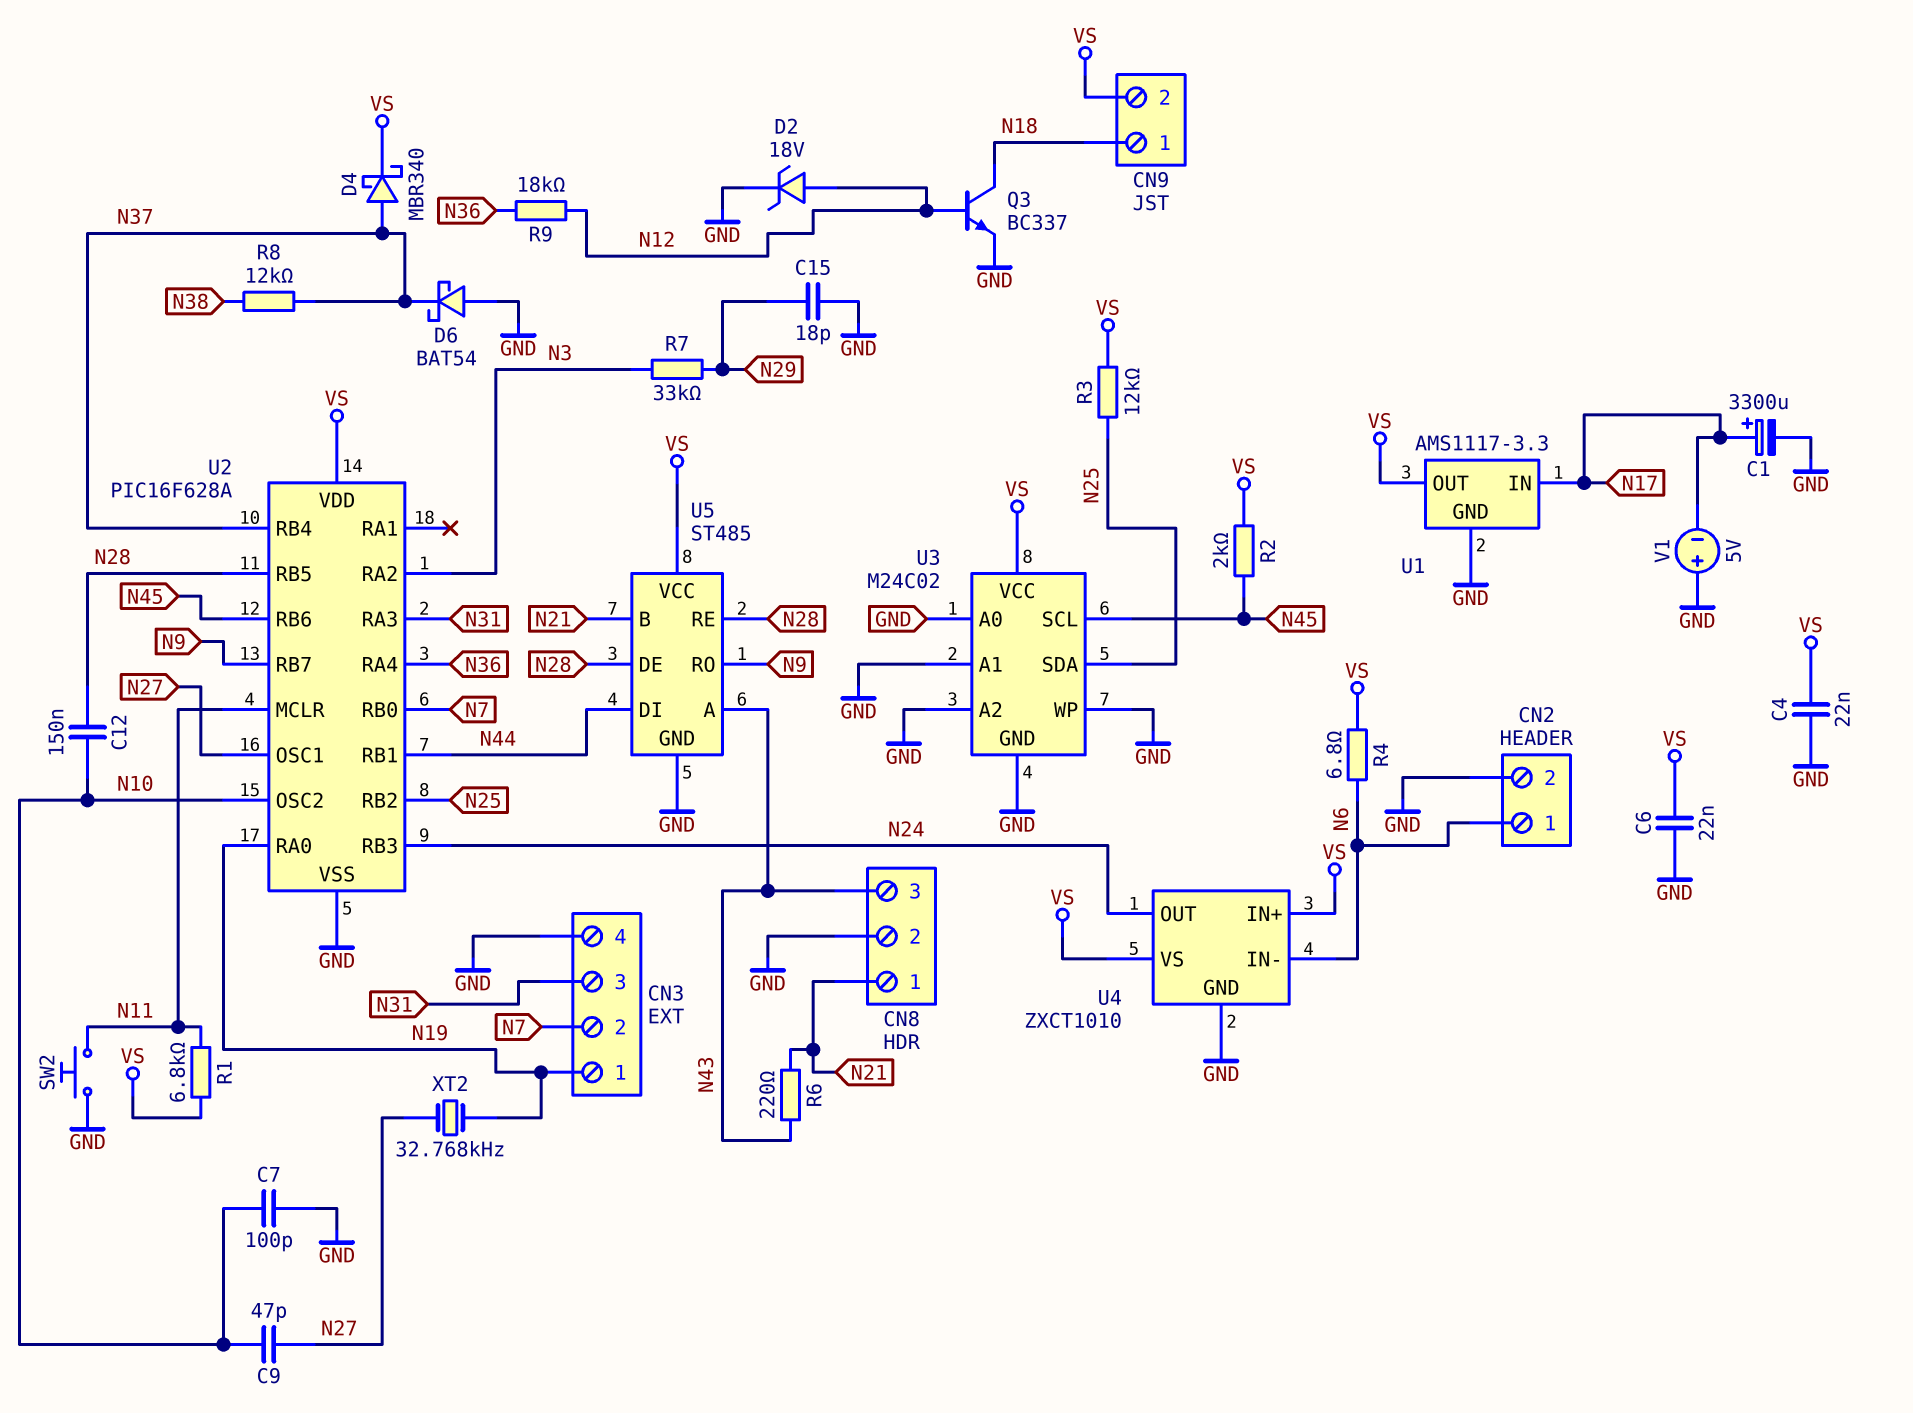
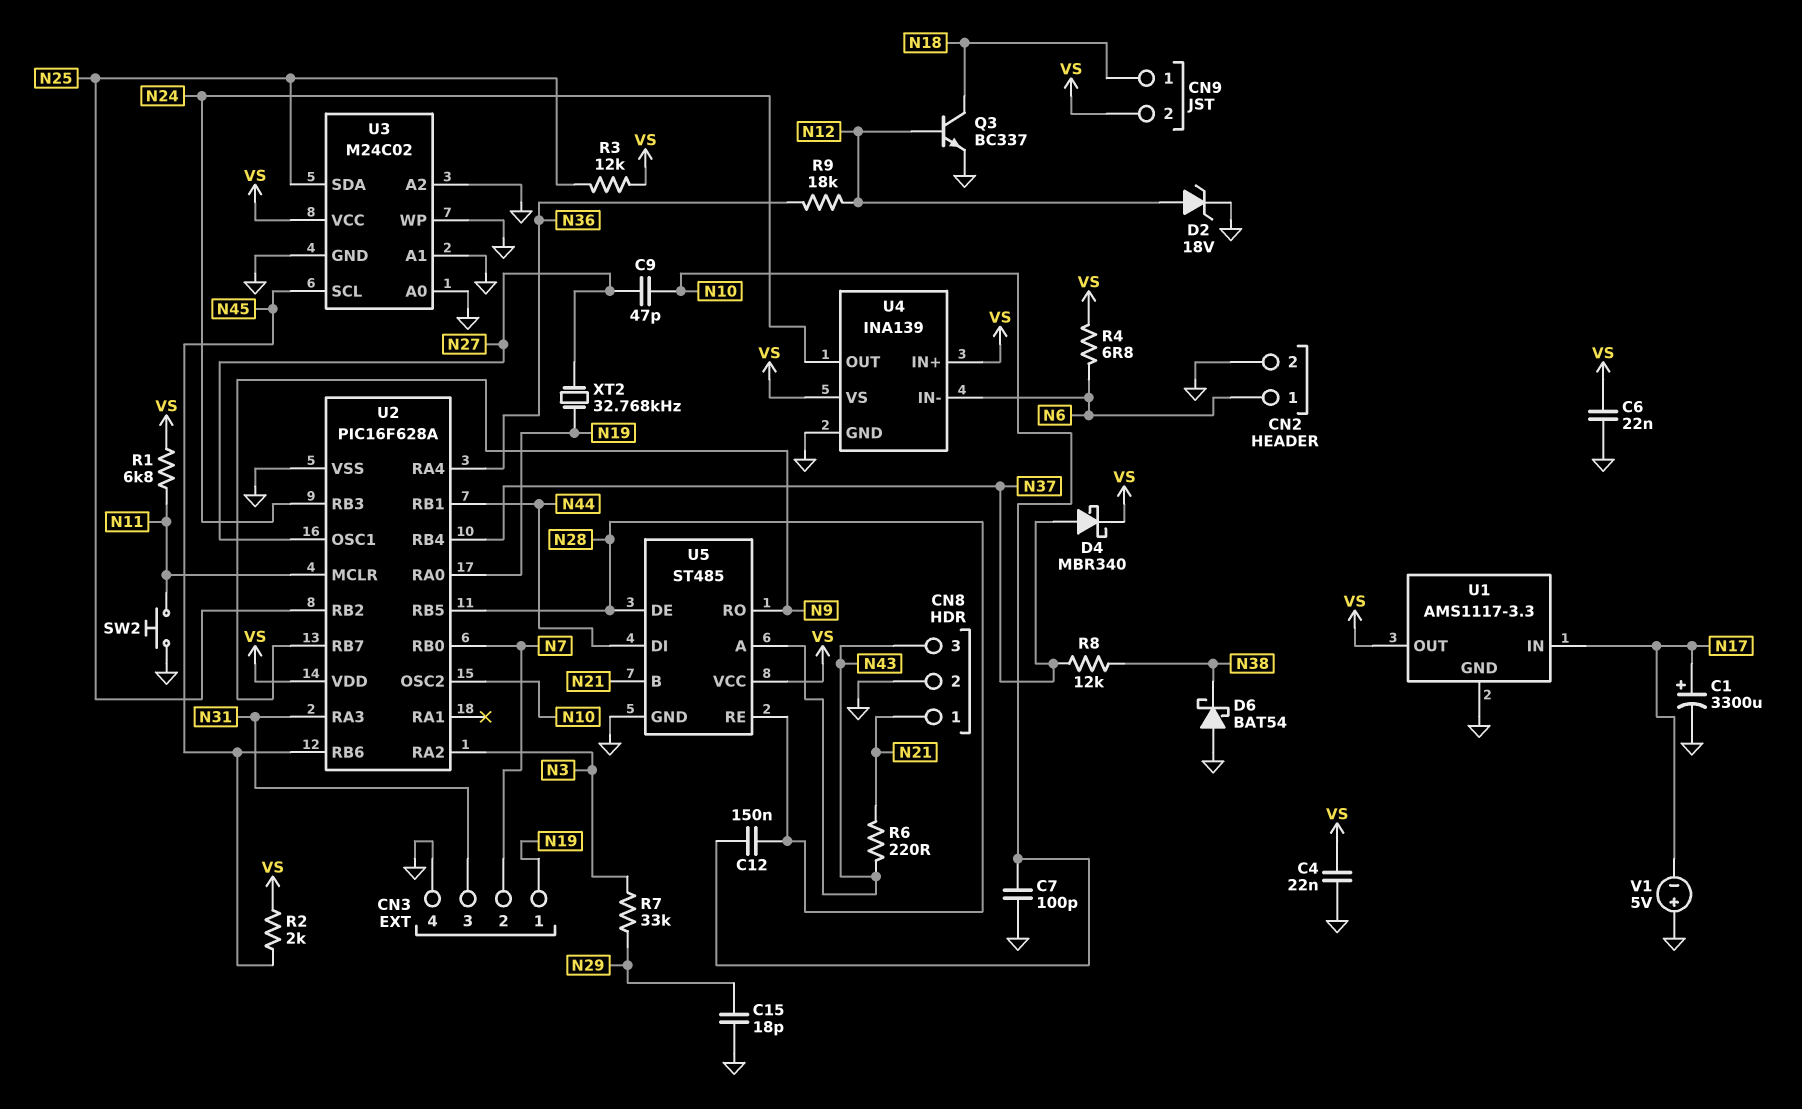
D6: schottky BAT54 (A GND, K N37) -> schottky BAT54 (A GND, K N38)
U4: ZXCT1010 -> INA139

